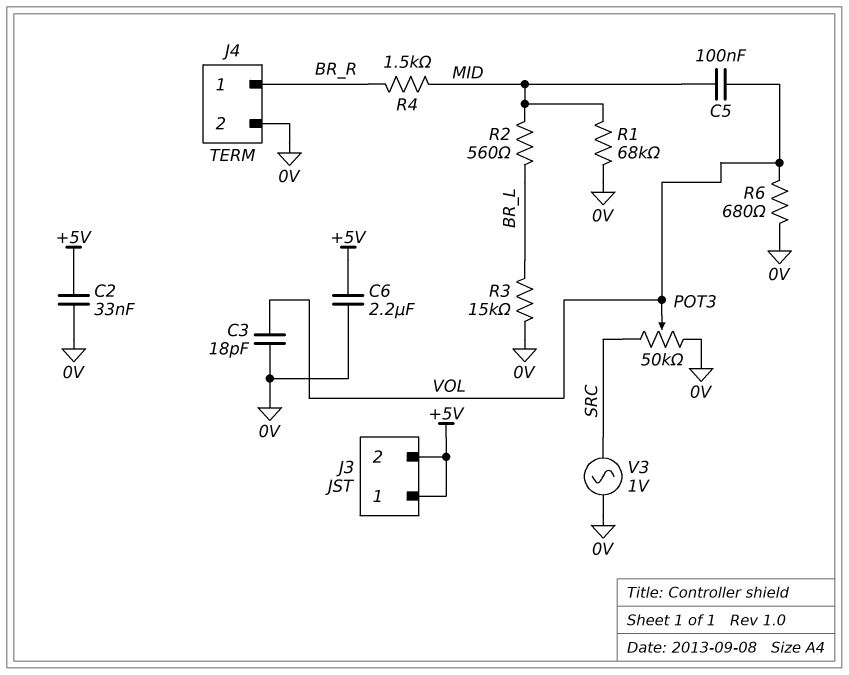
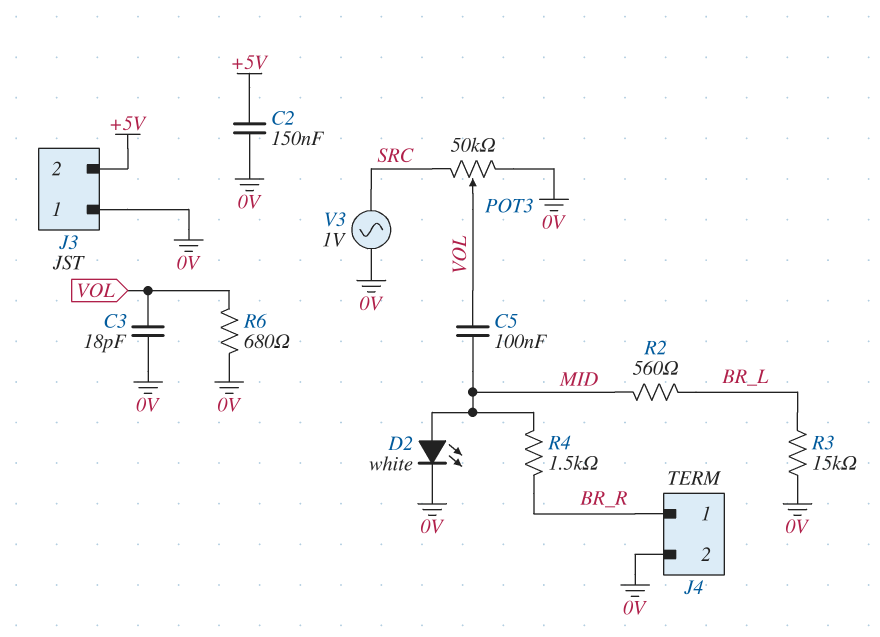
C2: 33nF (+5V, 0V) -> 150nF (+5V, 0V)
C6: 2.2uF (+5V, 0V) -> none
D2: none -> LED white (A MID, K 0V)
J3 pin 1: +5V -> 0V
R1: 68k (0V, MID) -> none

